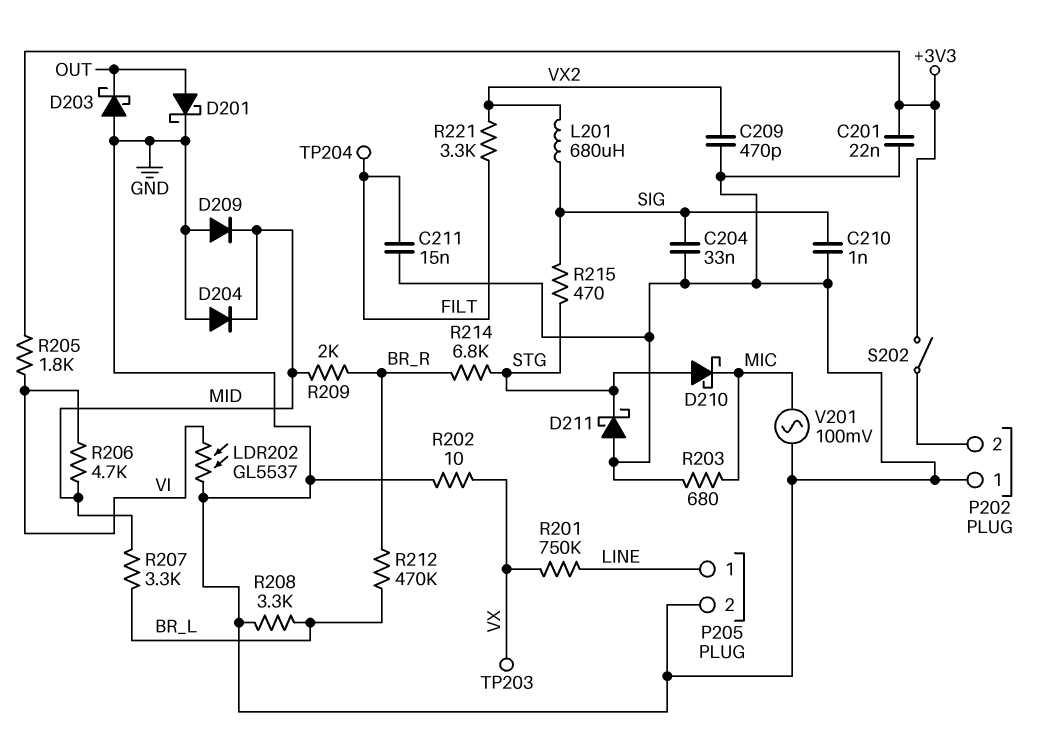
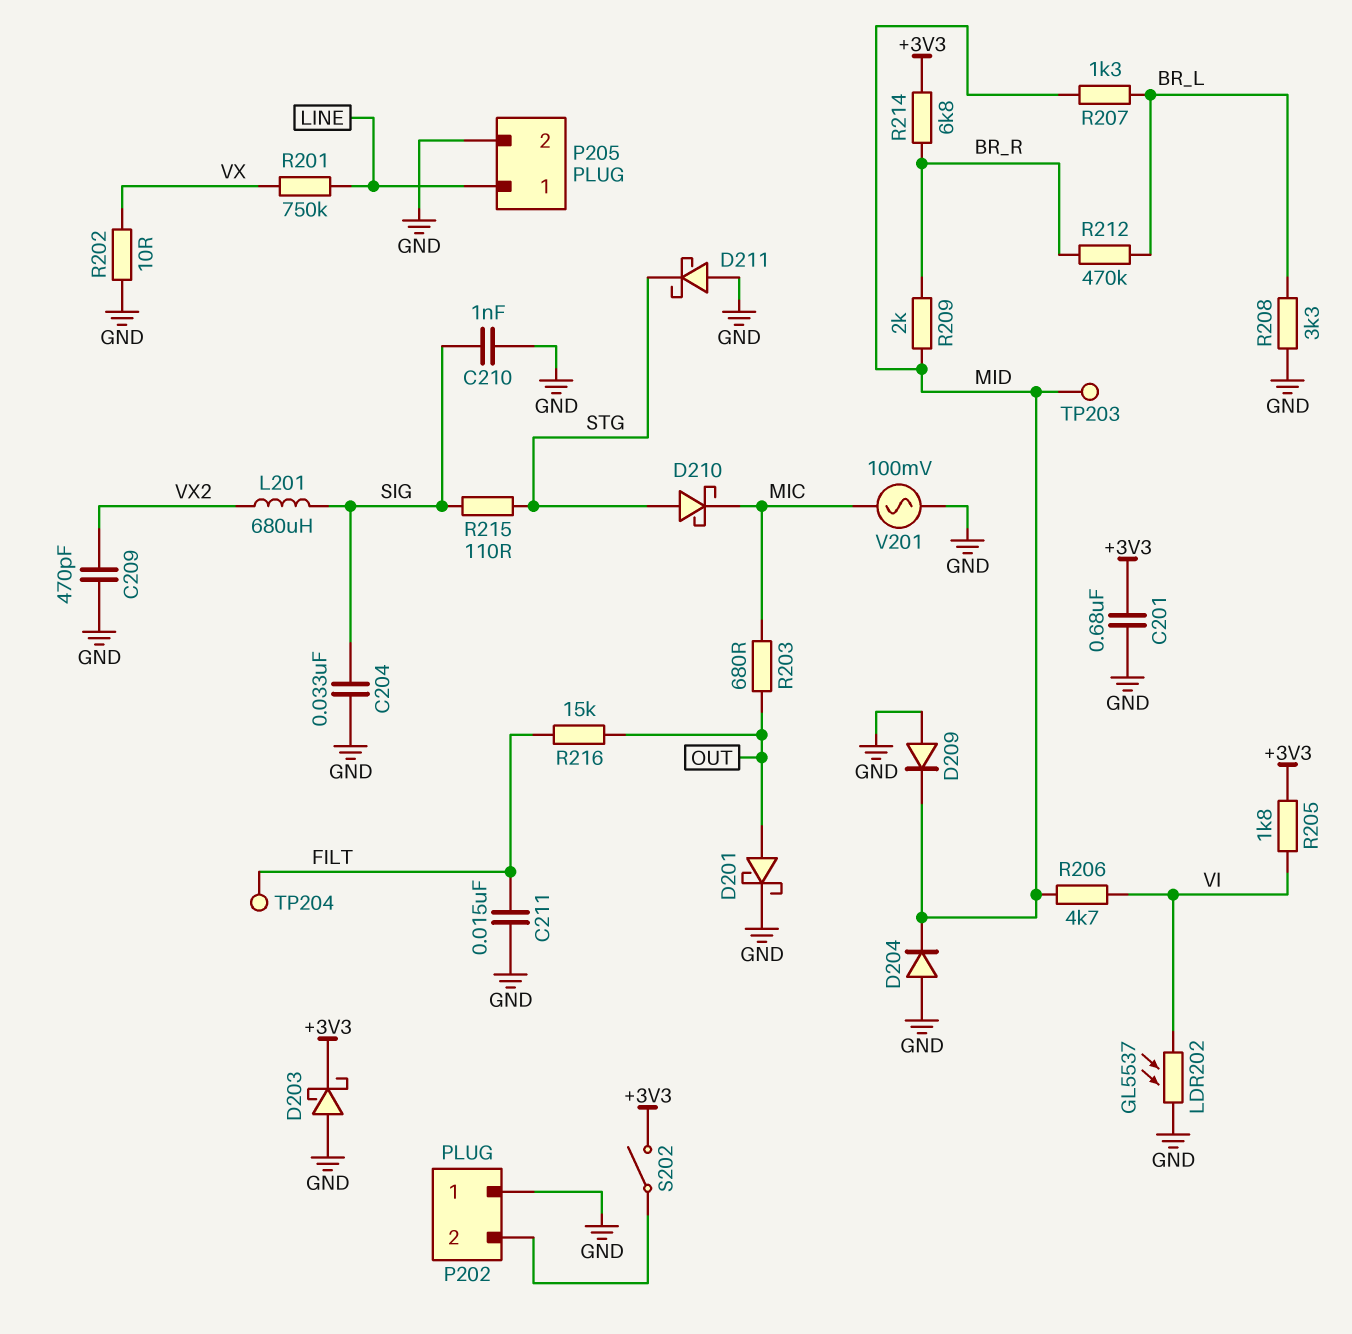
C201: 22nF (+3V3, GND) -> 680nF (+3V3, GND)
D203: schottky (A GND, K OUT) -> schottky (A GND, K +3V3)
R203: 680 (GND, MIC) -> 680 (MIC, OUT)
R207: 3.3k (BR_L, MID) -> 1.3k (BR_L, MID)
R214: 6.8k (BR_R, STG) -> 6.8k (+3V3, BR_R)
R215: 470 (SIG, STG) -> 110 (SIG, STG)
R216: none -> 15k (FILT, OUT)
R221: 3.3k (FILT, VX2) -> none
TP203: test point (VX) -> test point (MID)

